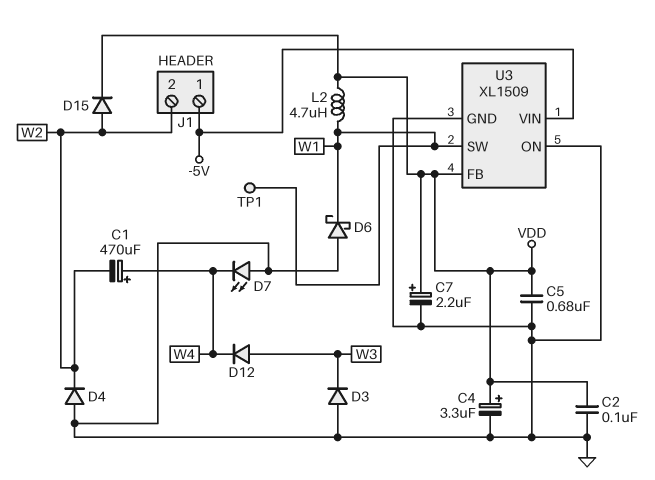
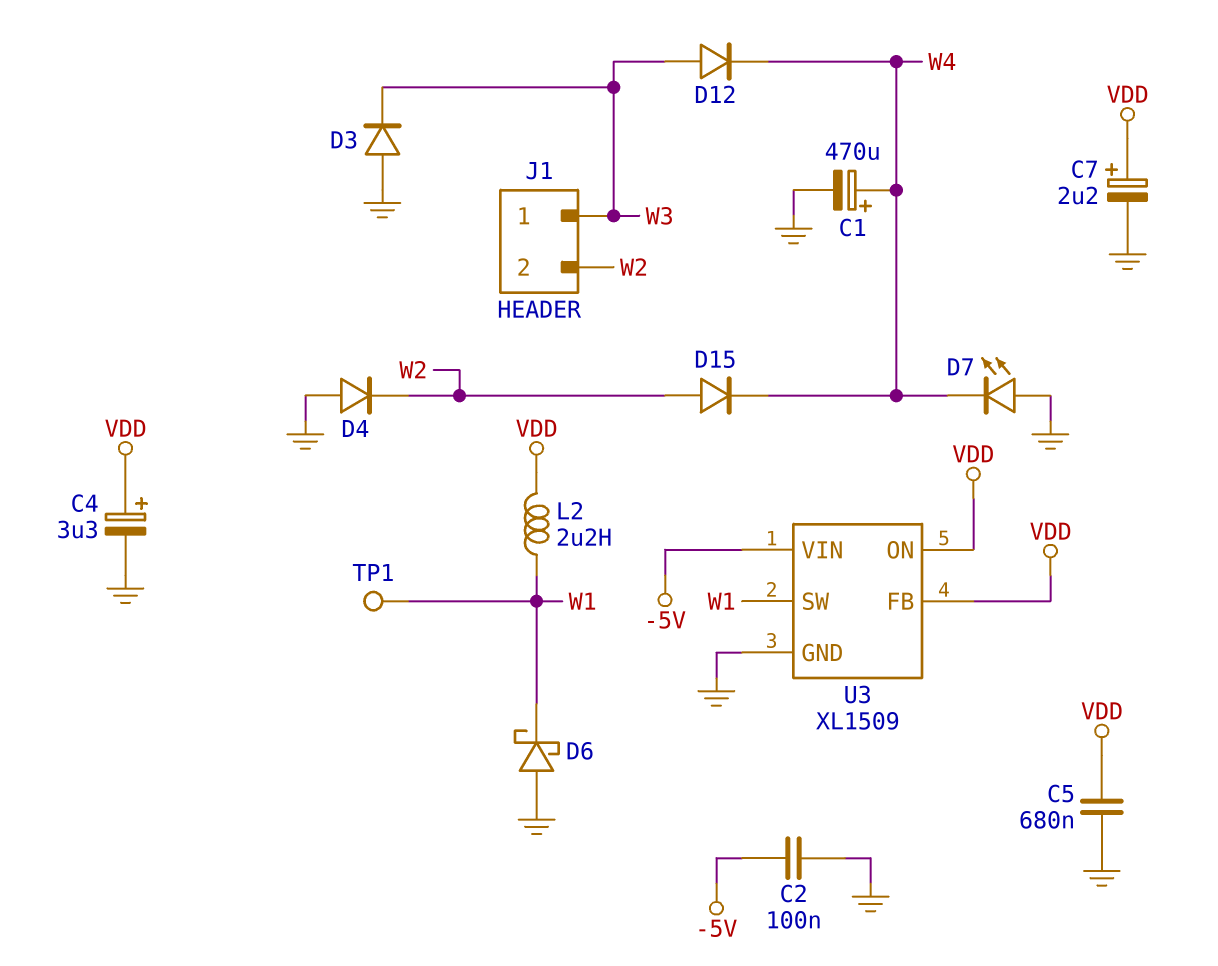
C1: 470uF (plus W4, minus W2) -> 470uF (plus W4, minus GND)
C2: 100nF (GND, VDD) -> 100nF (-5V, GND)
D15: diode (A W2, K VDD) -> diode (A W2, K W4)
J1 pin 1: -5V -> W3
L2: 4.7uH (VDD, W1) -> 2.2uH (VDD, W1)
U3 pin ON: GND -> VDD

